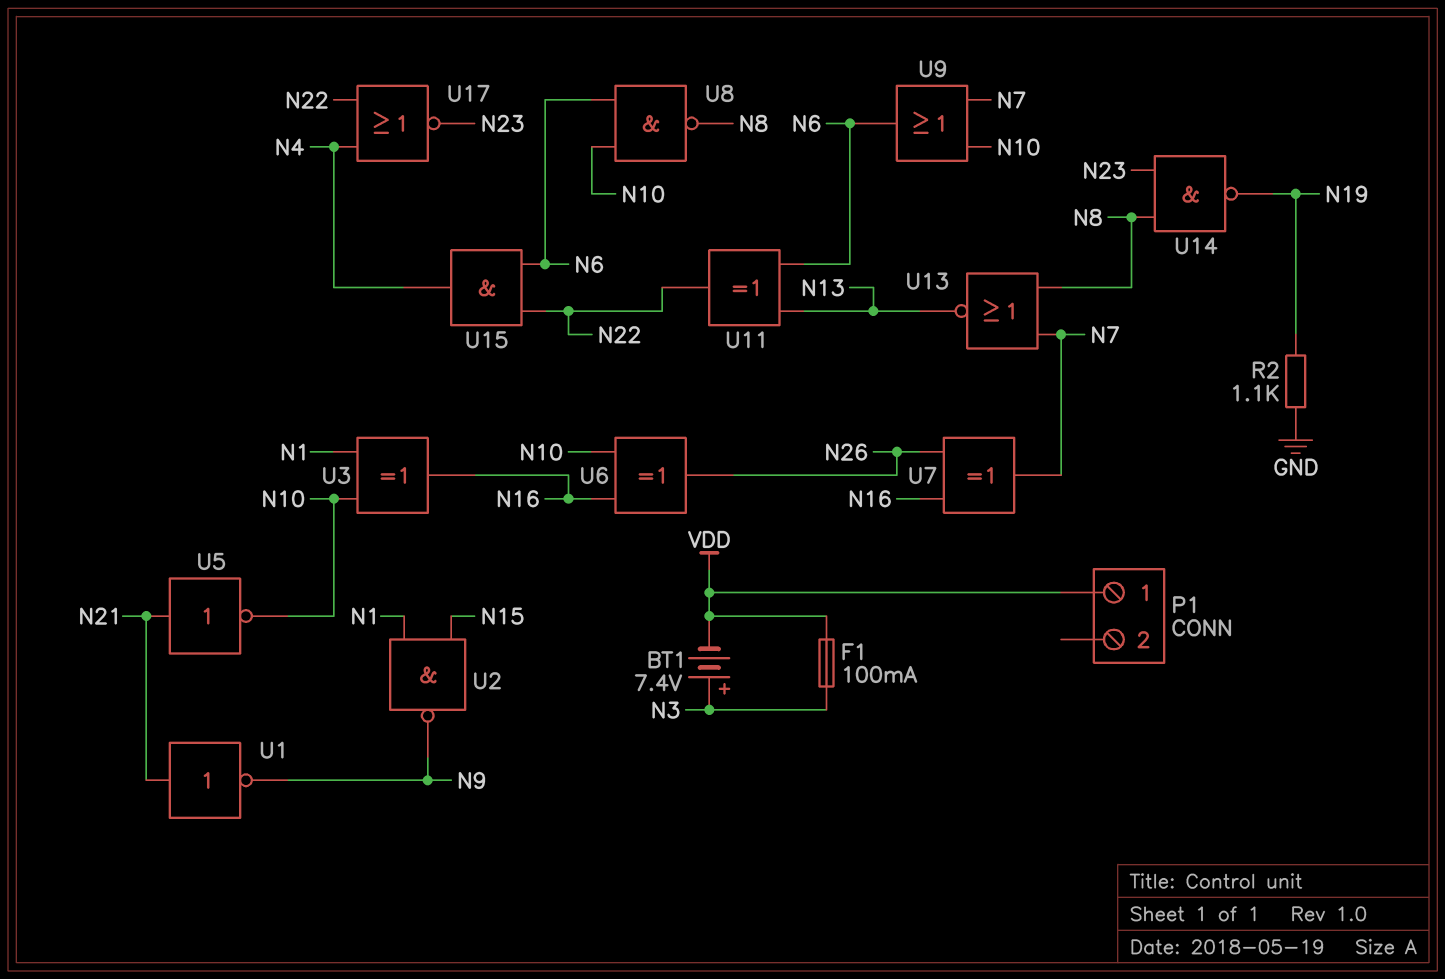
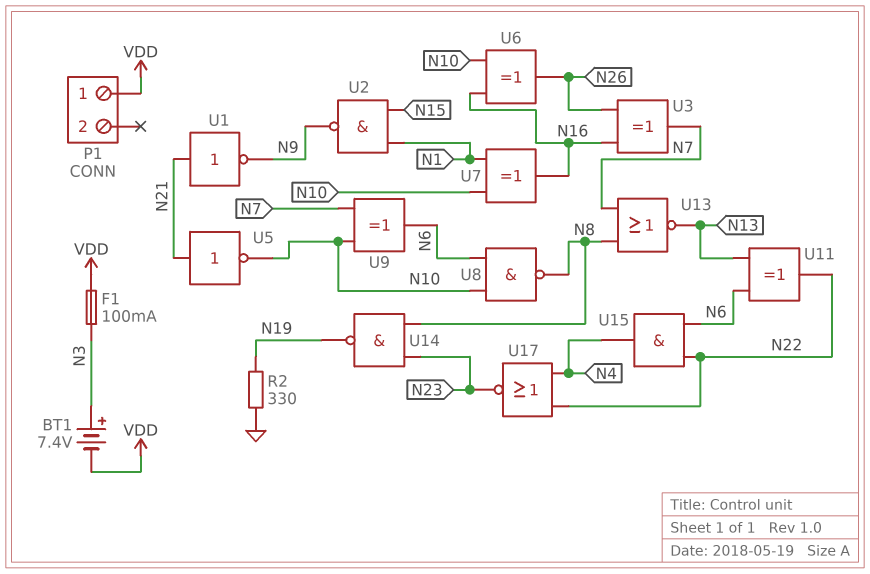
R2: 1.1k (GND, N19) -> 330 (GND, N19)
U3: XOR (in N1, in N10, out N16) -> XOR (in N16, in N26, out N7)
U7: XOR (in N16, in N26, out N7) -> XOR (in N1, in N10, out N16)
U9: OR (in N7, in N10, out N6) -> XOR (in N7, in N10, out N6)

